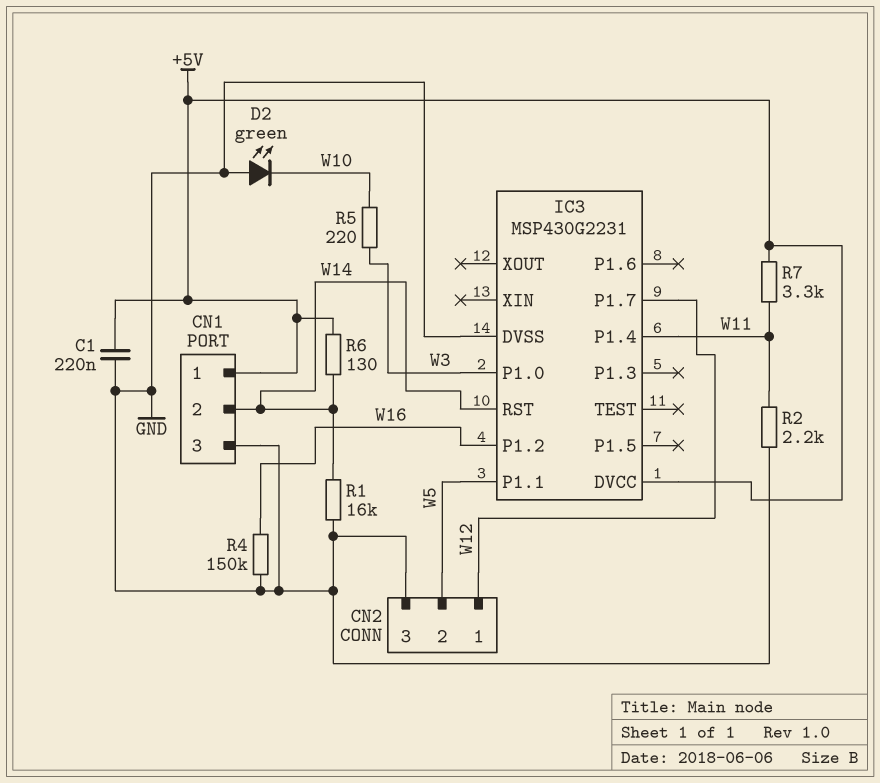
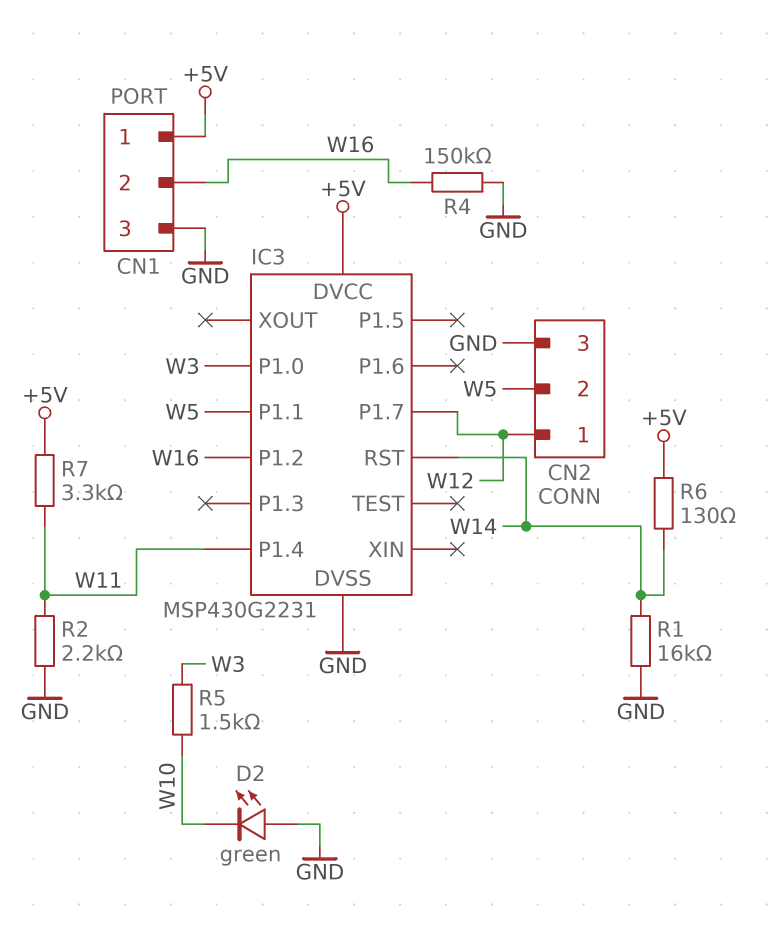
C1: 220nF (+5V, GND) -> none
CN1 pin 2: W14 -> W16
R5: 220 (W3, W10) -> 1.5k (W3, W10)

